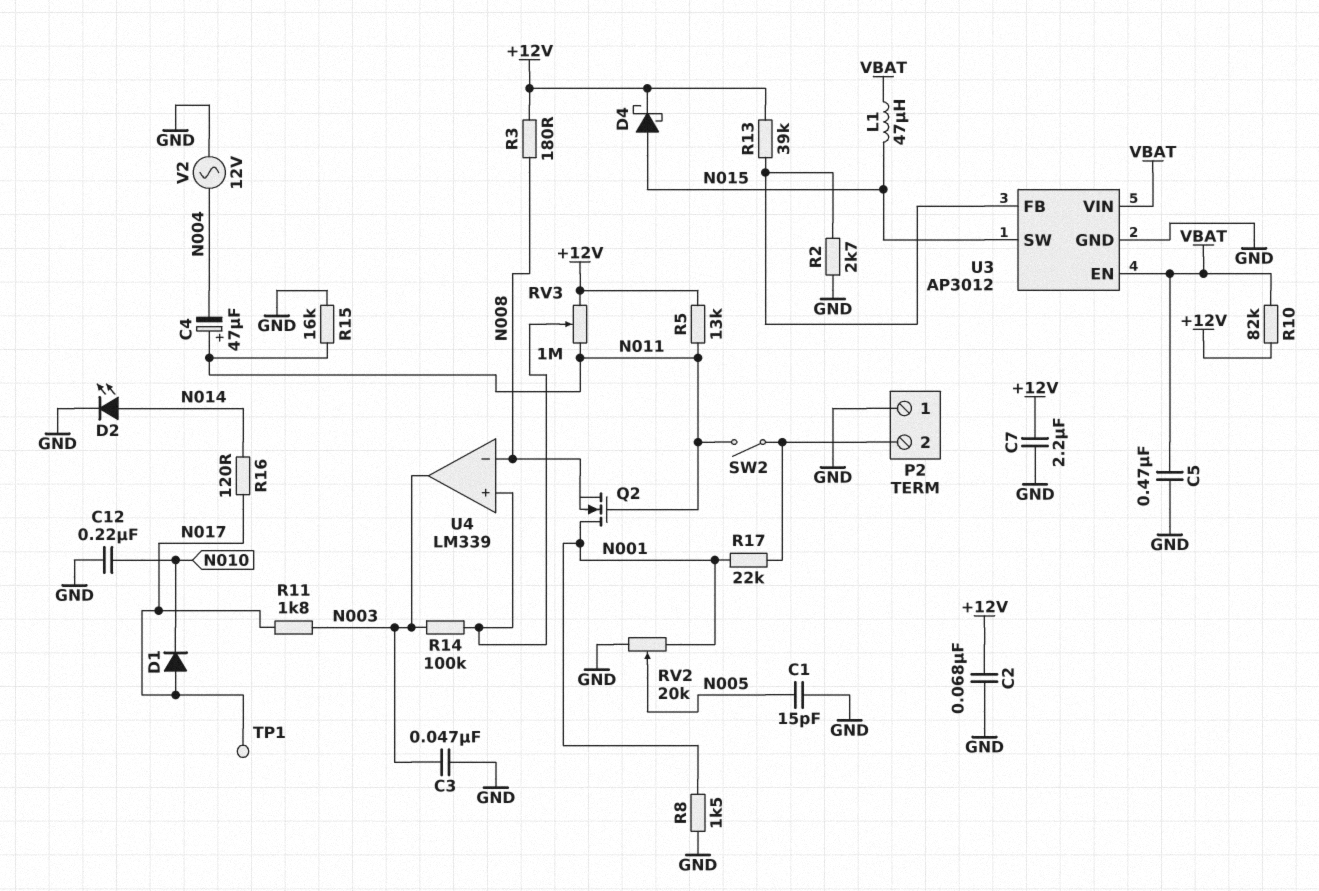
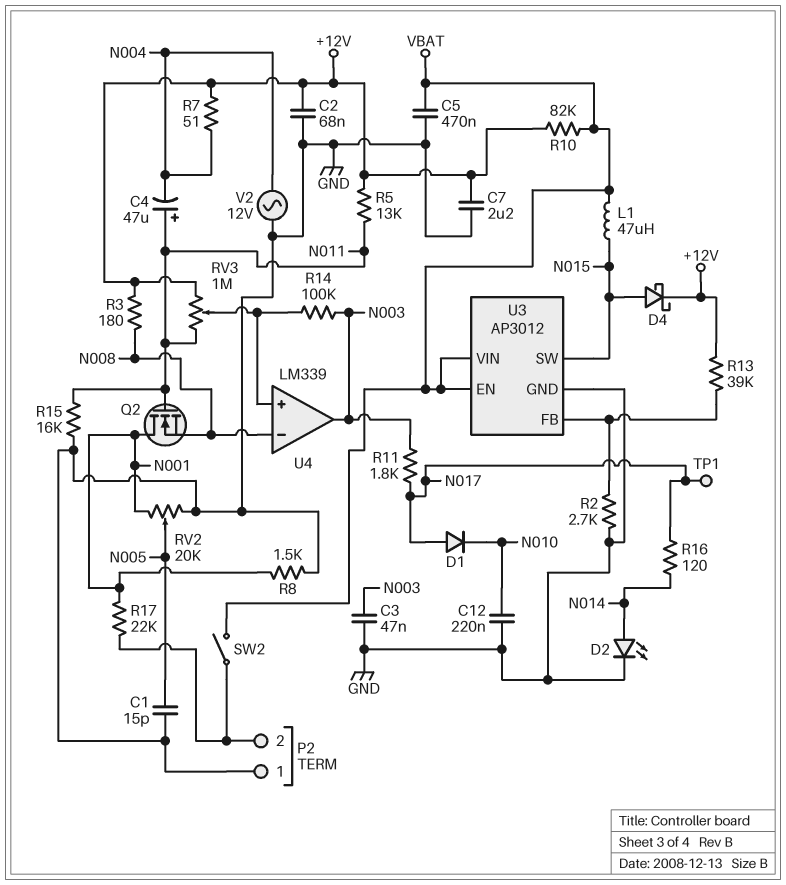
R7: none -> 51 (+12V, N004)
SW2: switch (N011, P2/2) -> switch (P2/2, VBAT)

